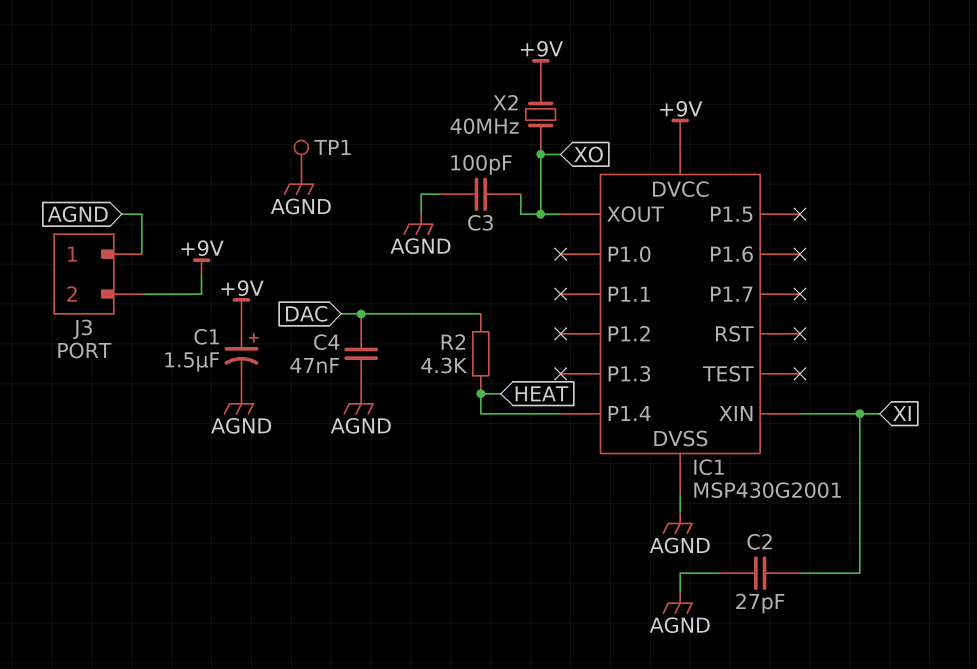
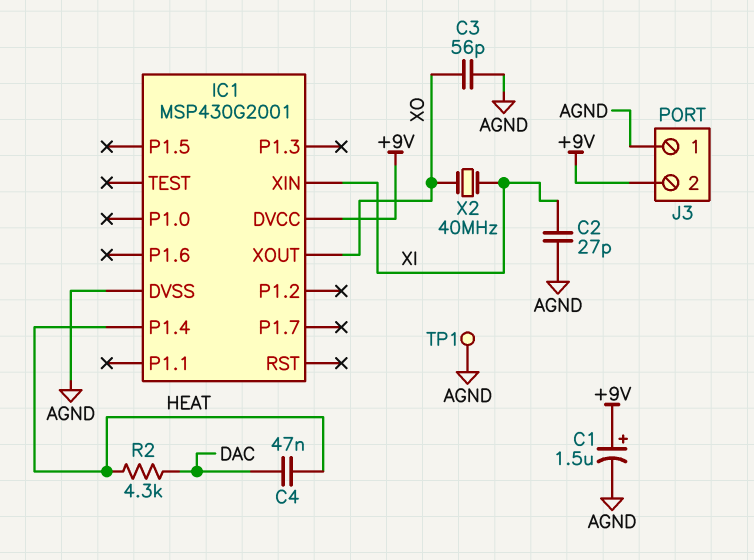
C3: 100pF (AGND, XO) -> 56pF (AGND, XO)
C4: 47nF (AGND, DAC) -> 47nF (DAC, HEAT)
X2: 40MHz (+9V, XO) -> 40MHz (XI, XO)

